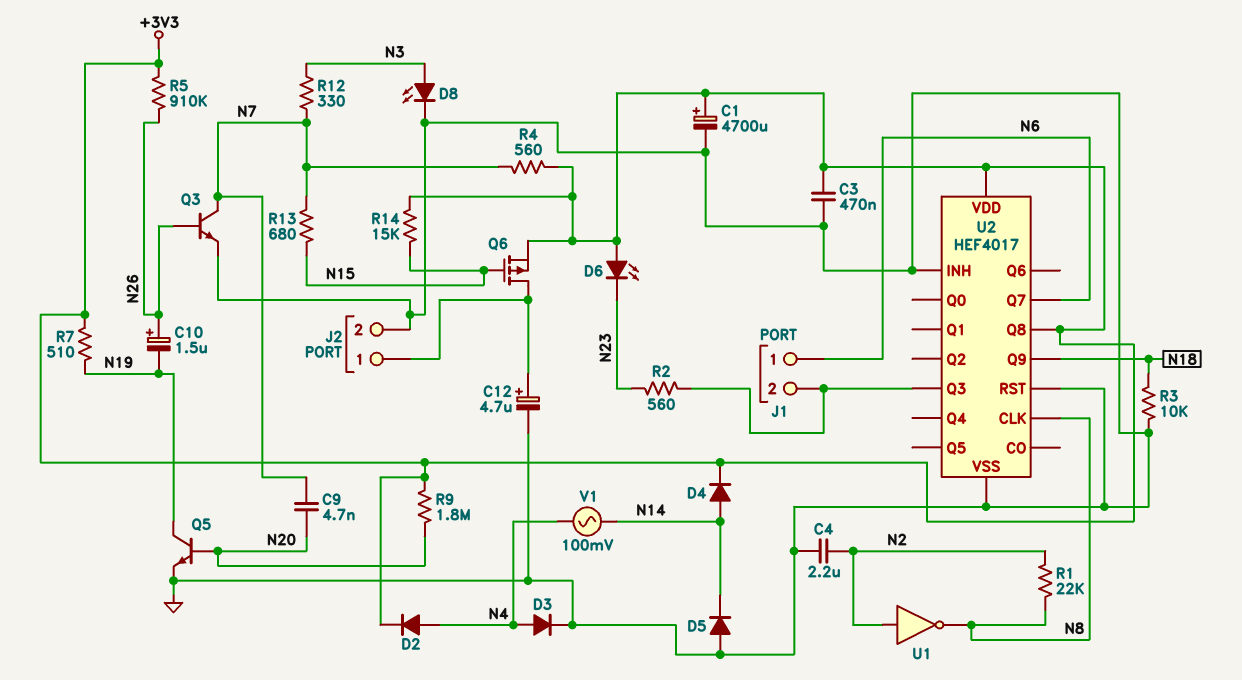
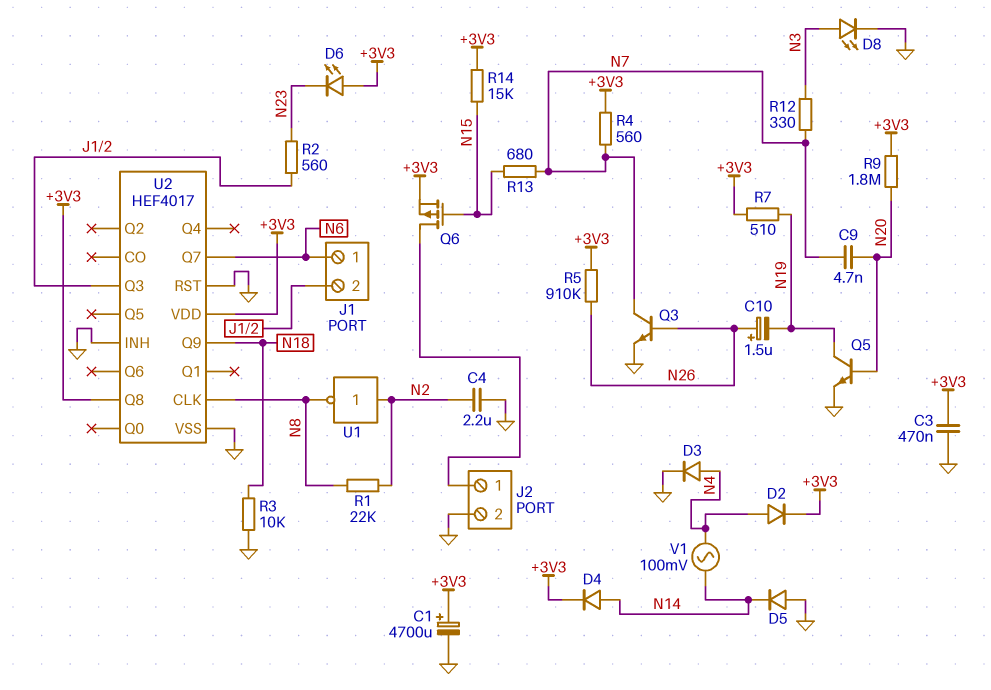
C12: 4.7uF (plus J2/1, minus GND) -> none

